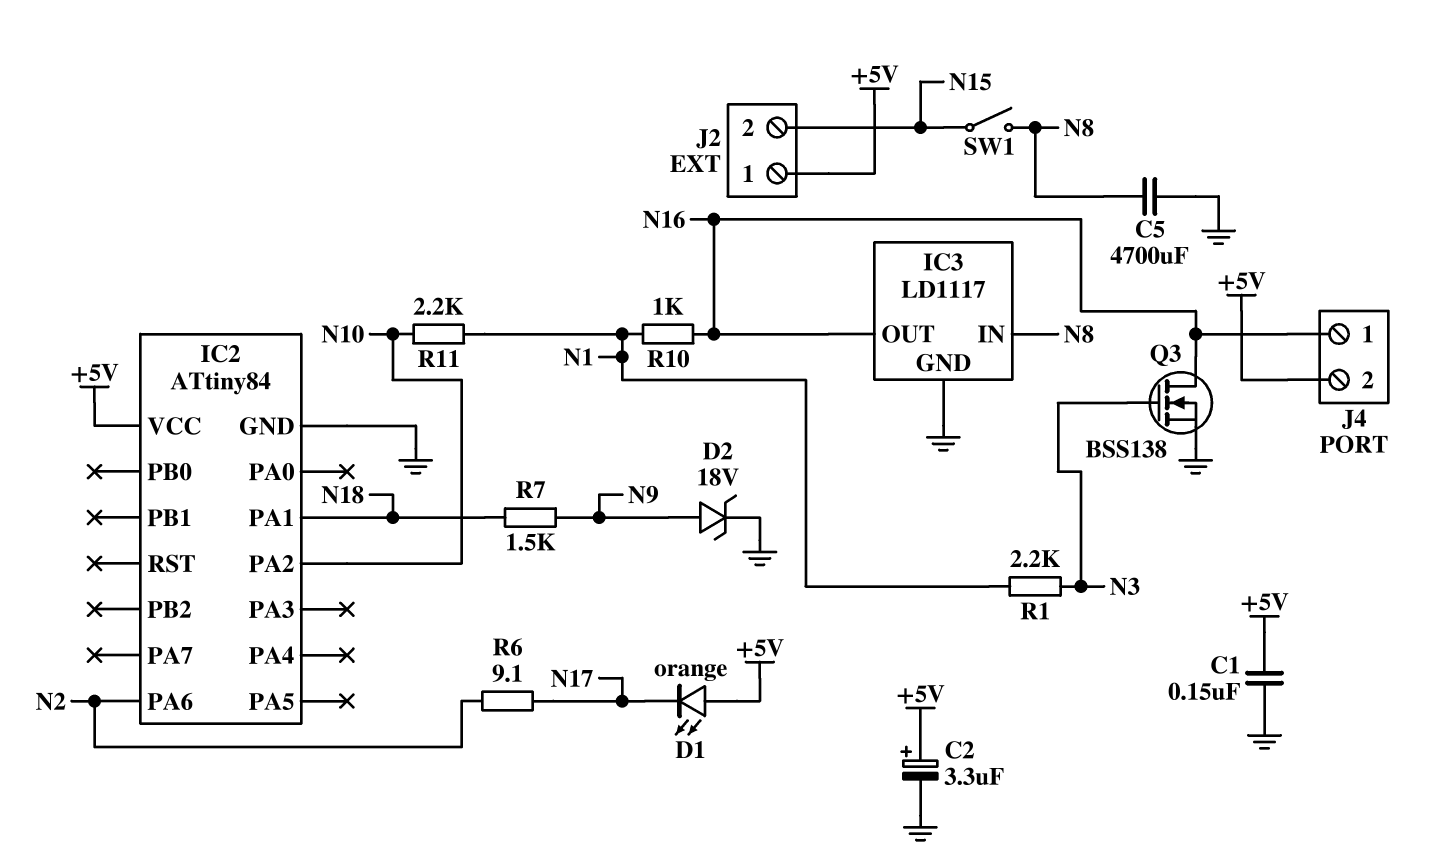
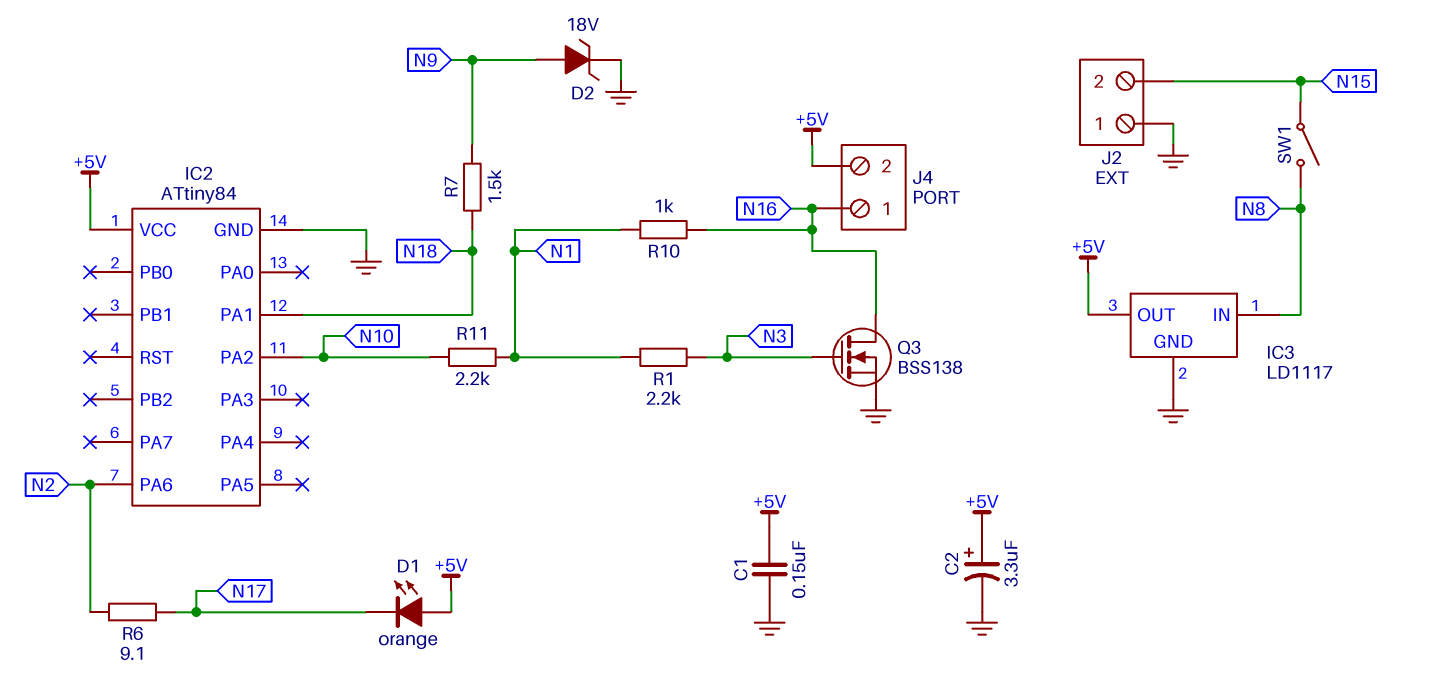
C5: 4700uF (GND, N8) -> none
IC3 pin OUT: N16 -> +5V
J2 pin 1: +5V -> GND

